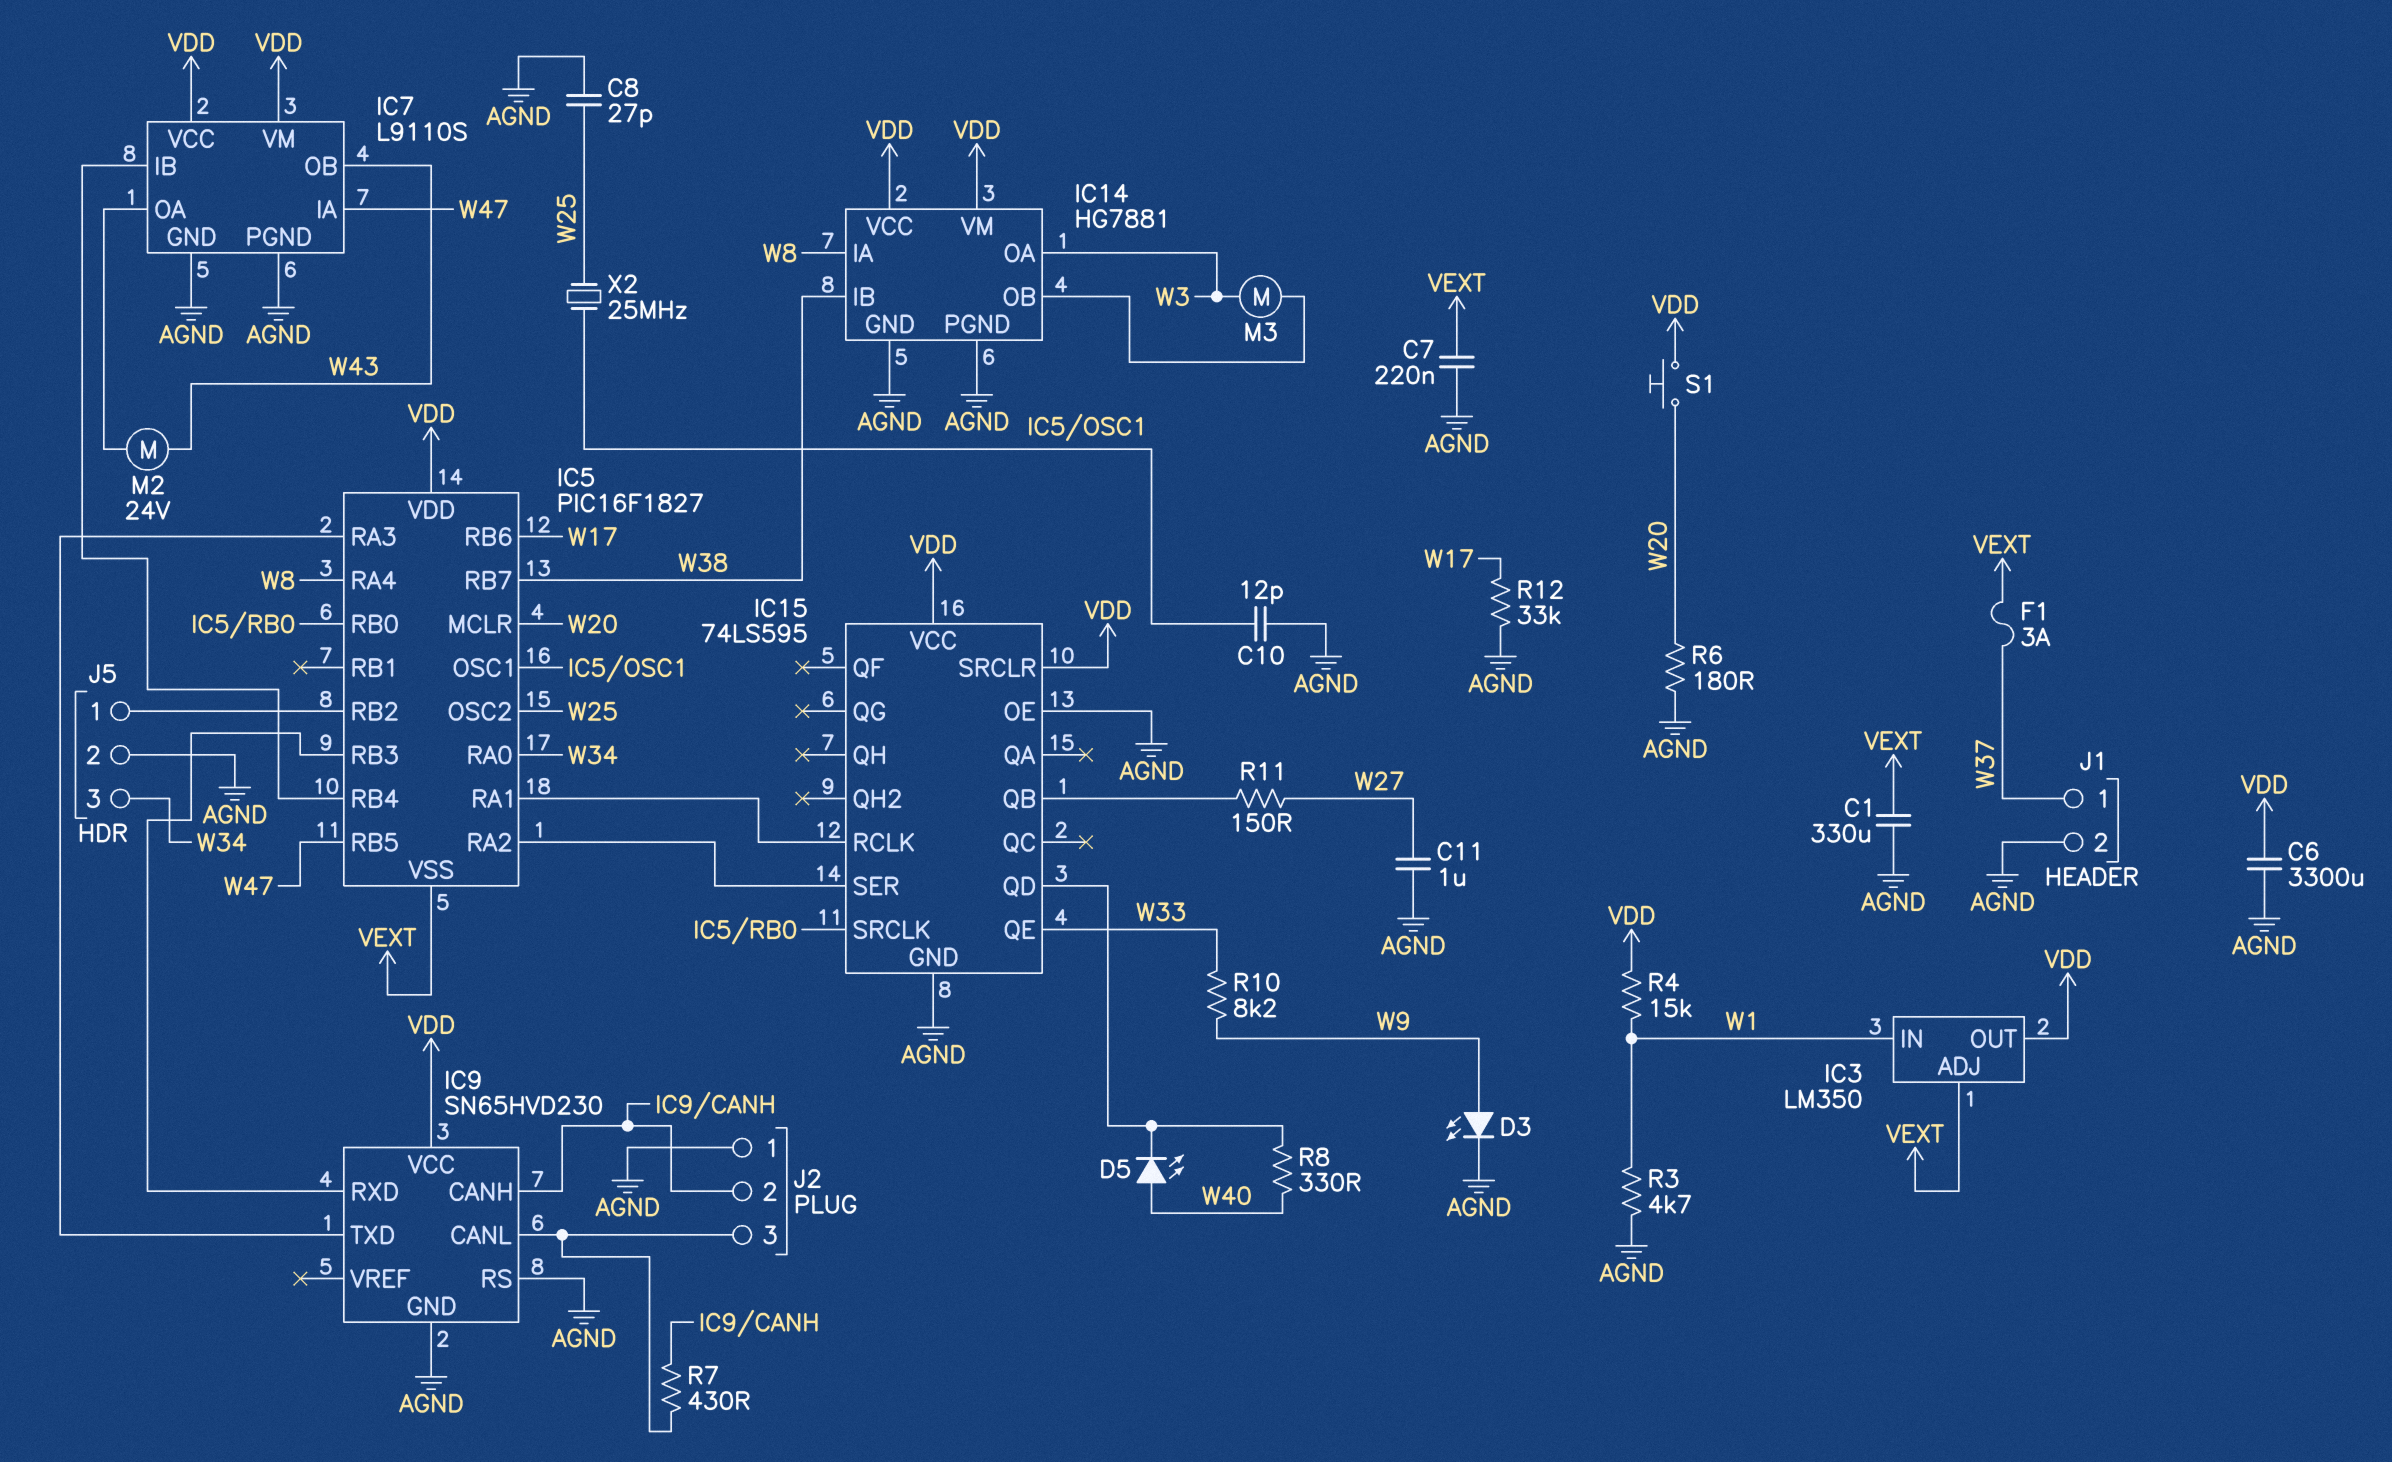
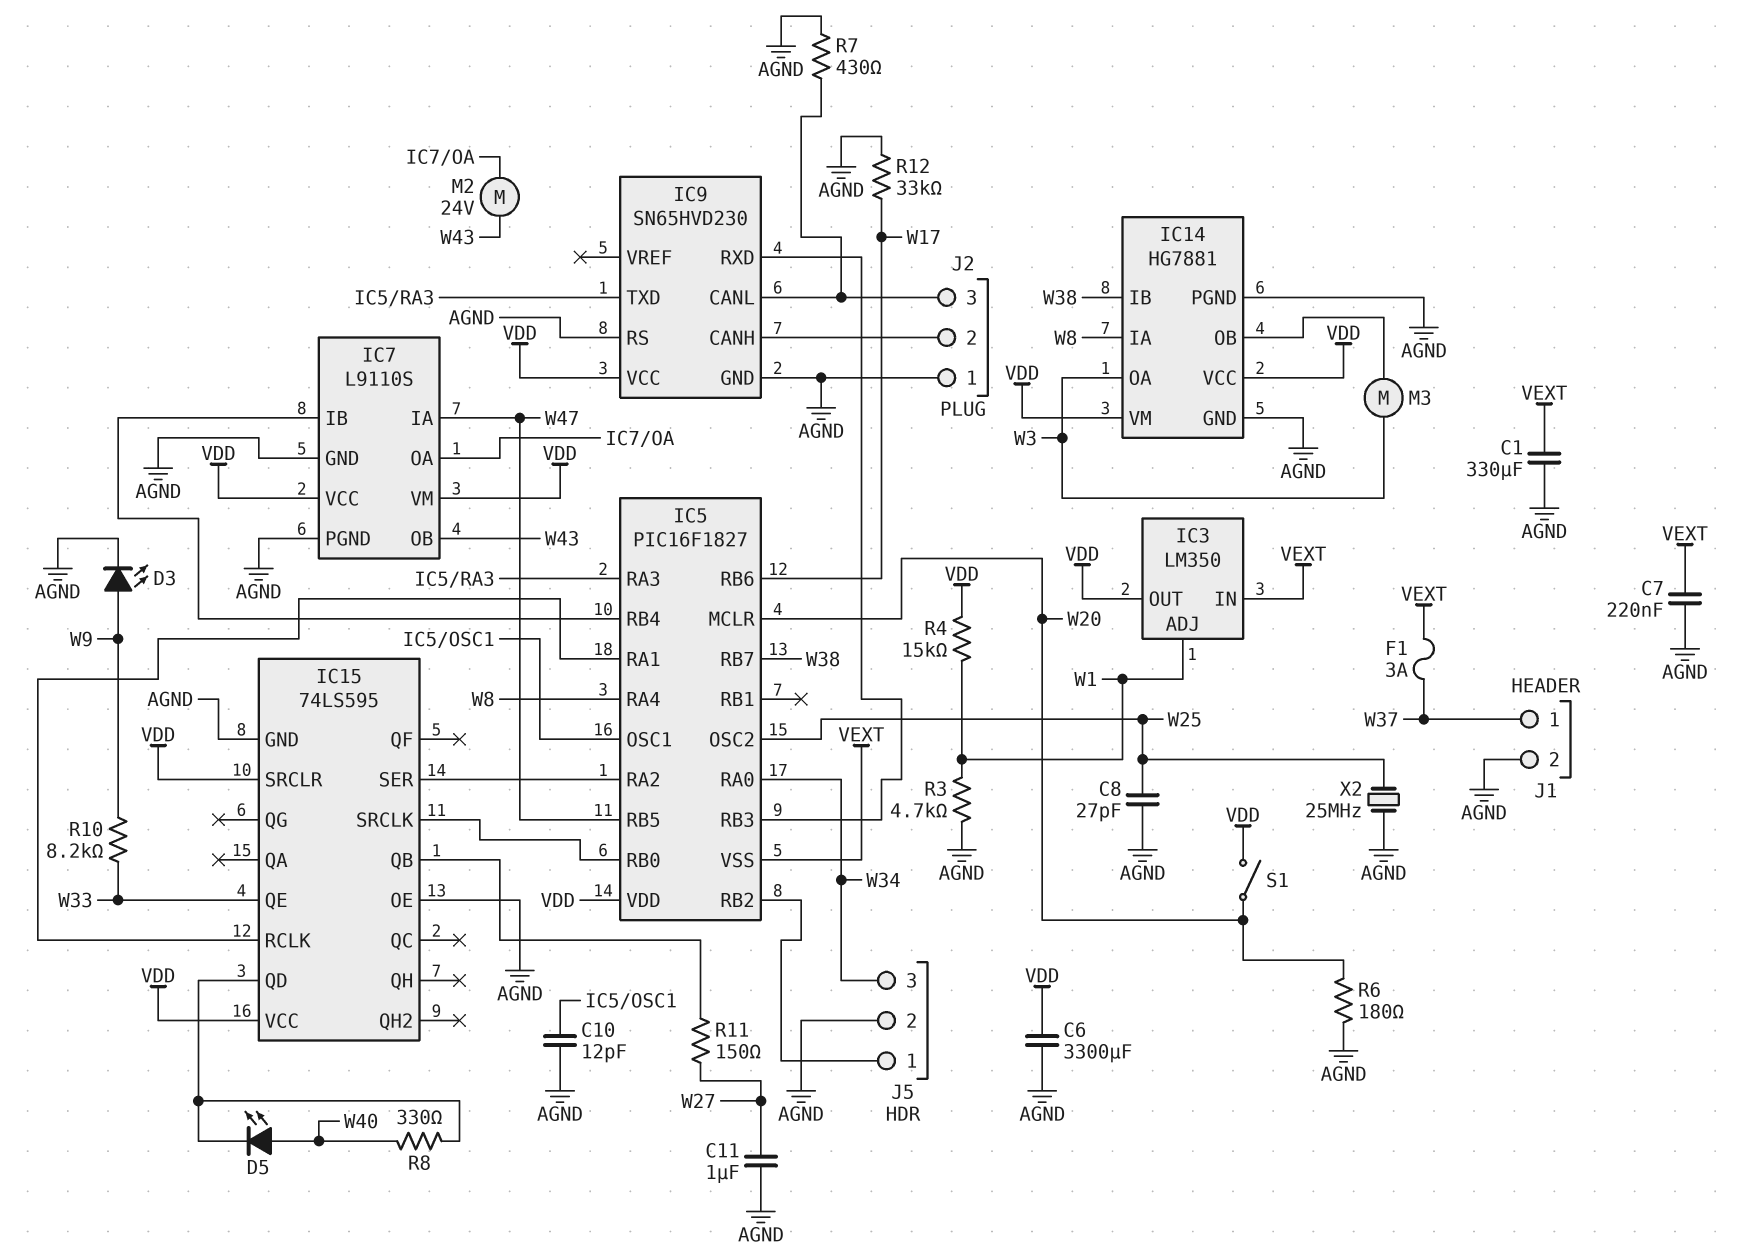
IC3 pin ADJ: VEXT -> W1
IC3 pin IN: W1 -> VEXT
R7: 430 (IC9/CANH, IC9/CANL) -> 430 (AGND, IC9/CANL)
S1: button (VDD, W20) -> switch (VDD, W20)
X2: 25MHz (IC5/OSC1, W25) -> 25MHz (AGND, W25)

